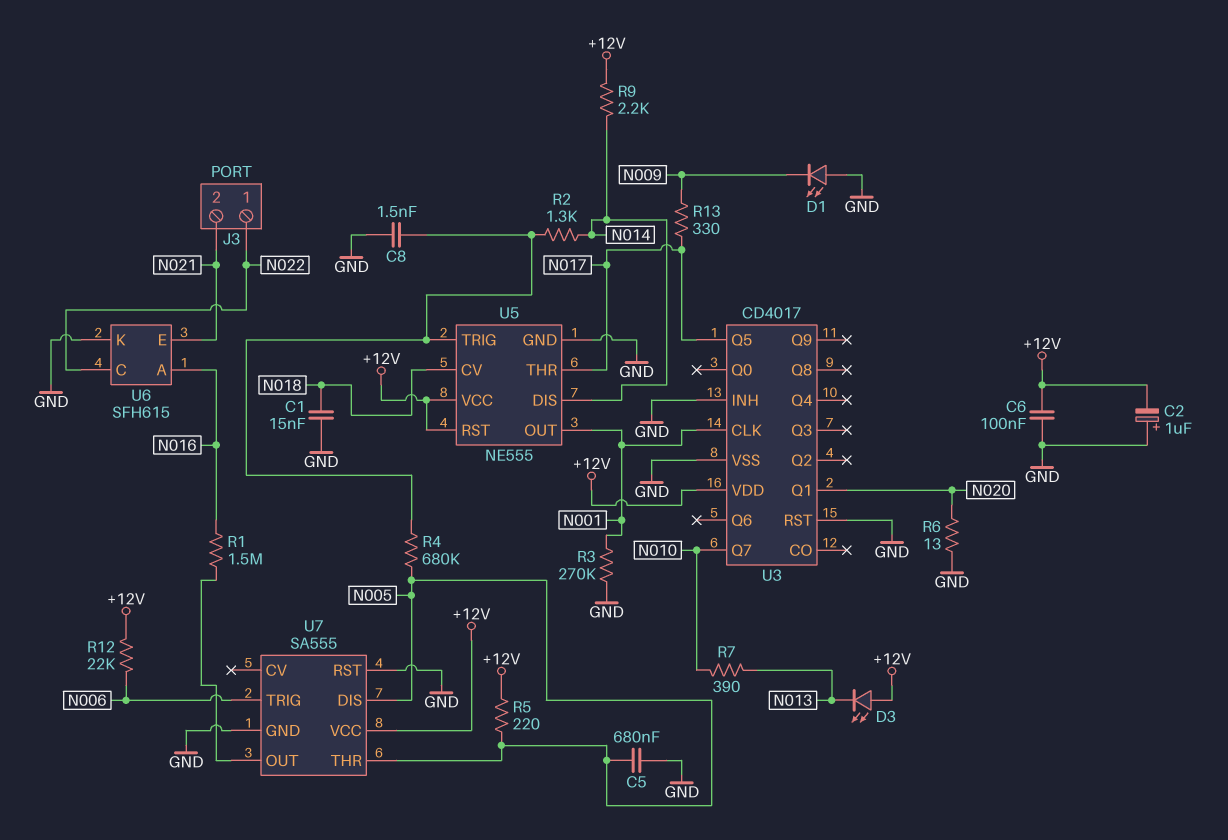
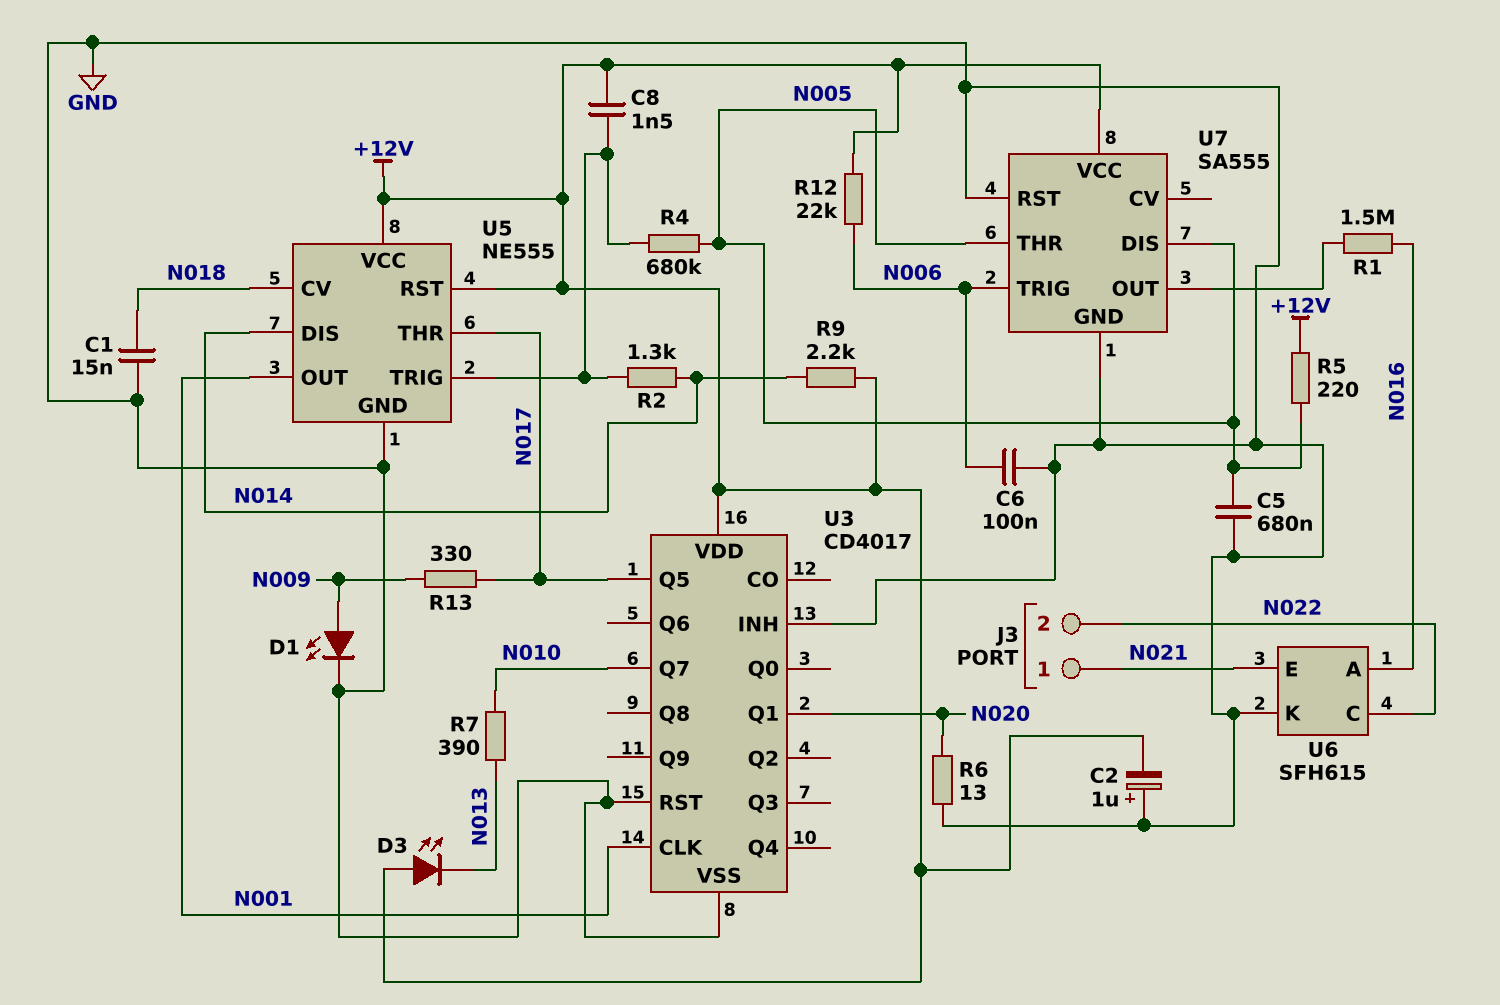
C6: 100nF (+12V, GND) -> 100nF (GND, N006)
C8: 1.5nF (GND, U5/TRIG) -> 1.5nF (+12V, U5/TRIG)
D1: LED (A GND, K N009) -> LED (A N009, K GND)
J3 pin 1: N022 -> N021
J3 pin 2: N021 -> N022
R3: 270k (GND, N001) -> none

